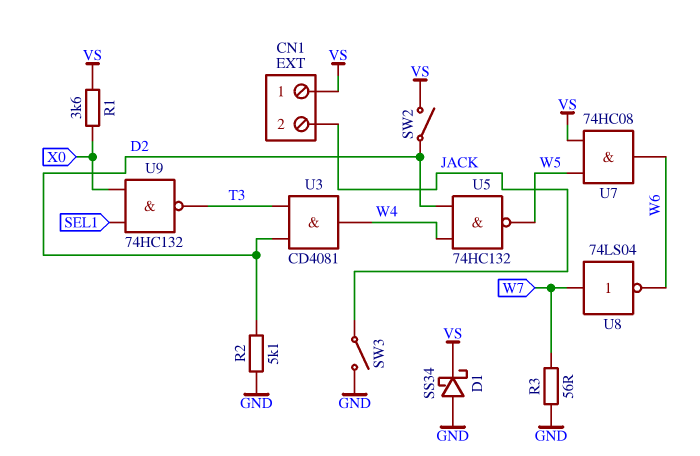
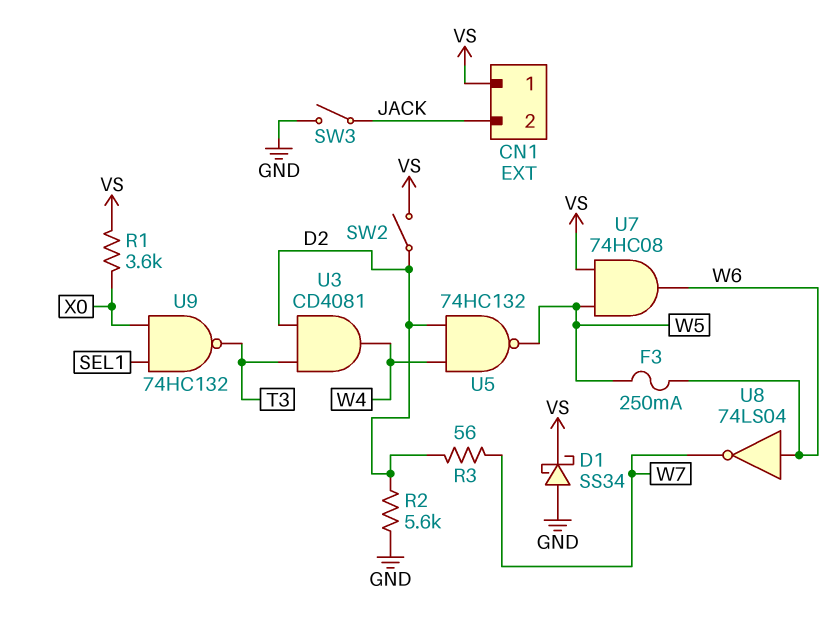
F3: none -> 250mA (W5, W6)
R2: 5.1k (D2, GND) -> 5.6k (D2, GND)
R3: 56 (GND, W7) -> 56 (D2, W7)
U8: NOT 74LS04 (in W7, out W6) -> NOT 74LS04 (in W6, out W7)

